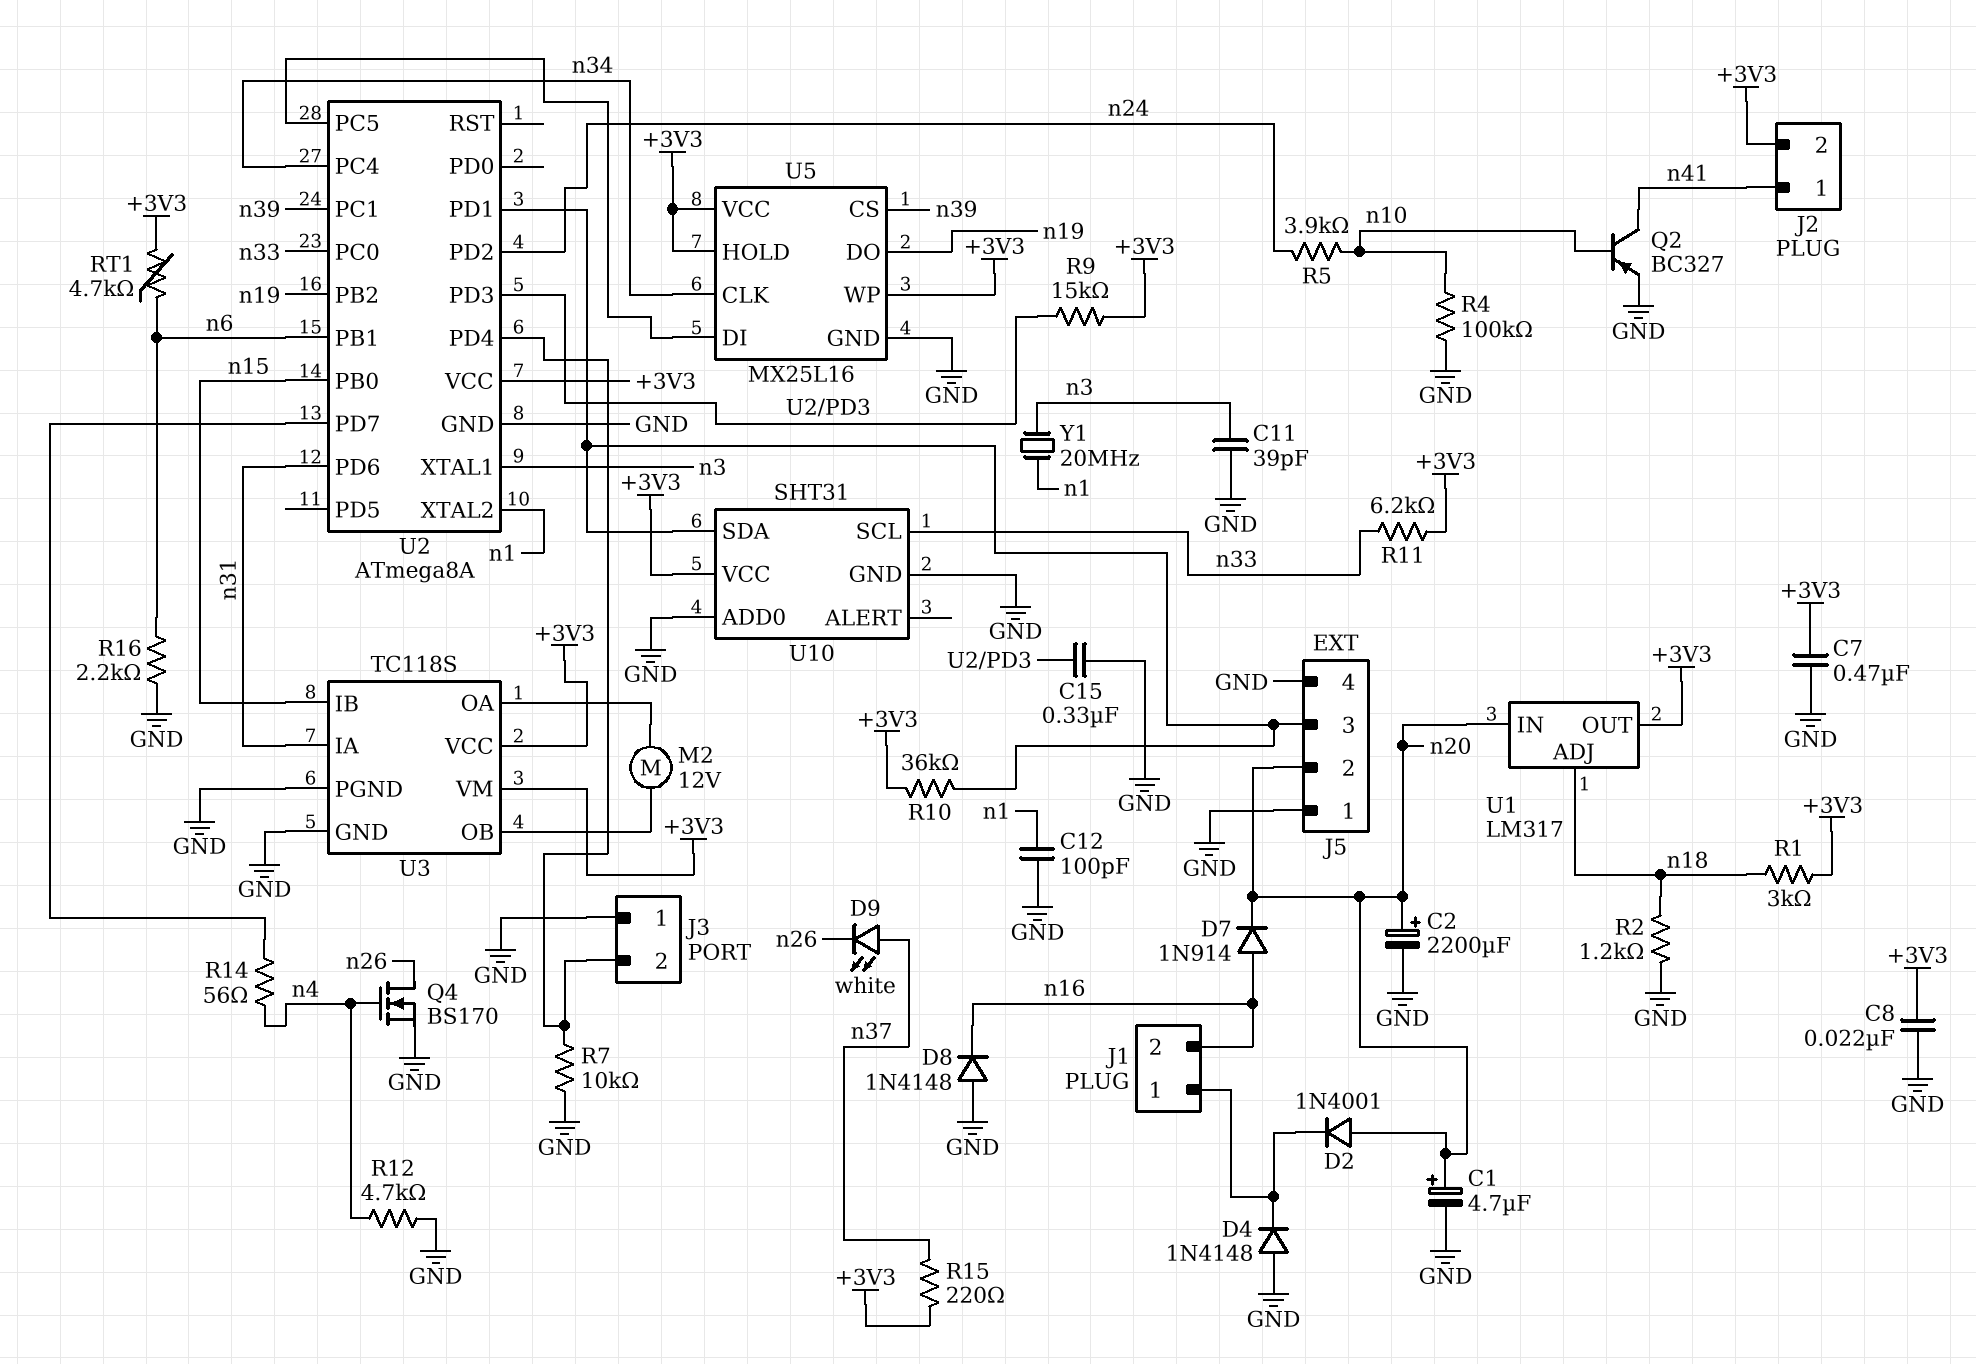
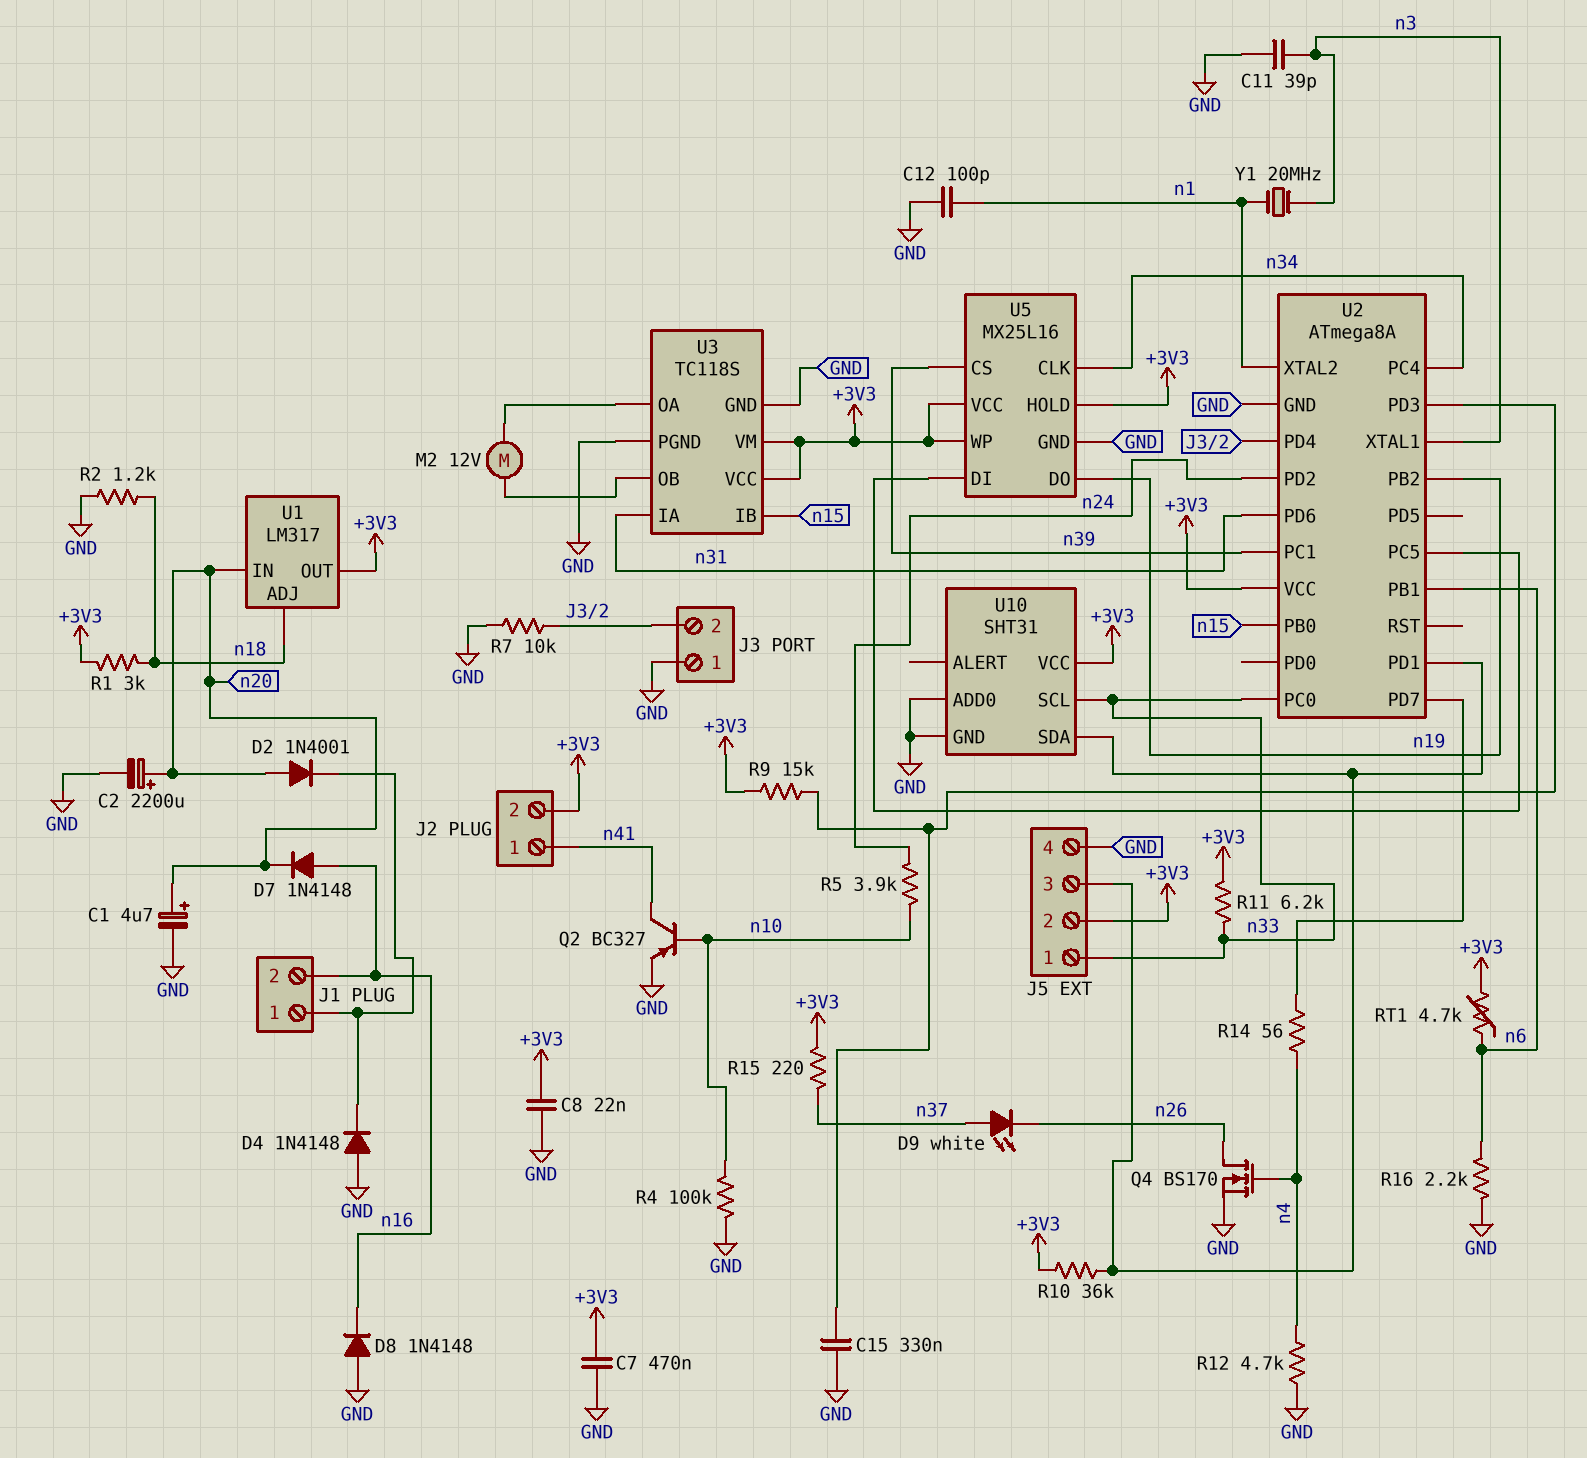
D7: diode 1N914 (A n16, K n20) -> diode 1N4148 (A n16, K n20)
J5 pin 1: GND -> n33
J5 pin 2: n20 -> +3V3

